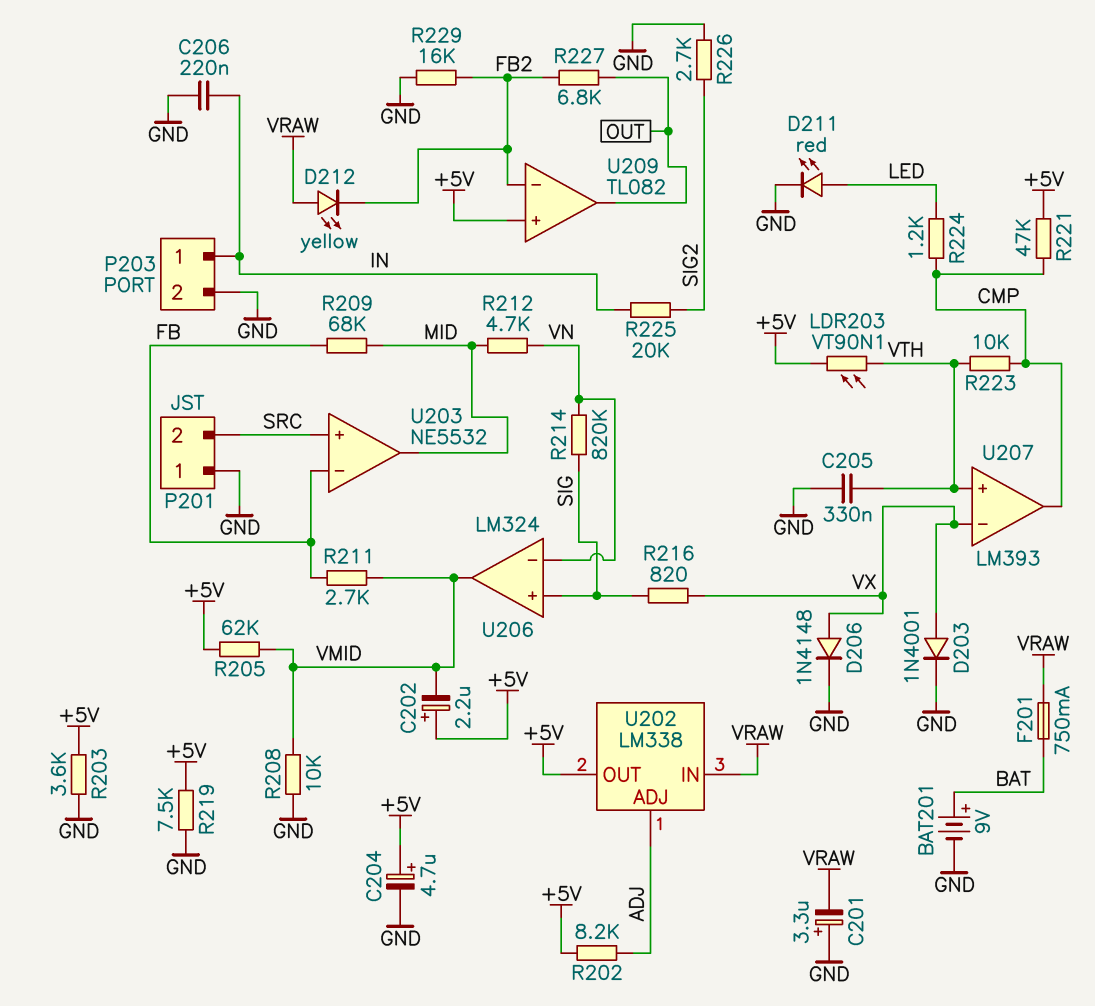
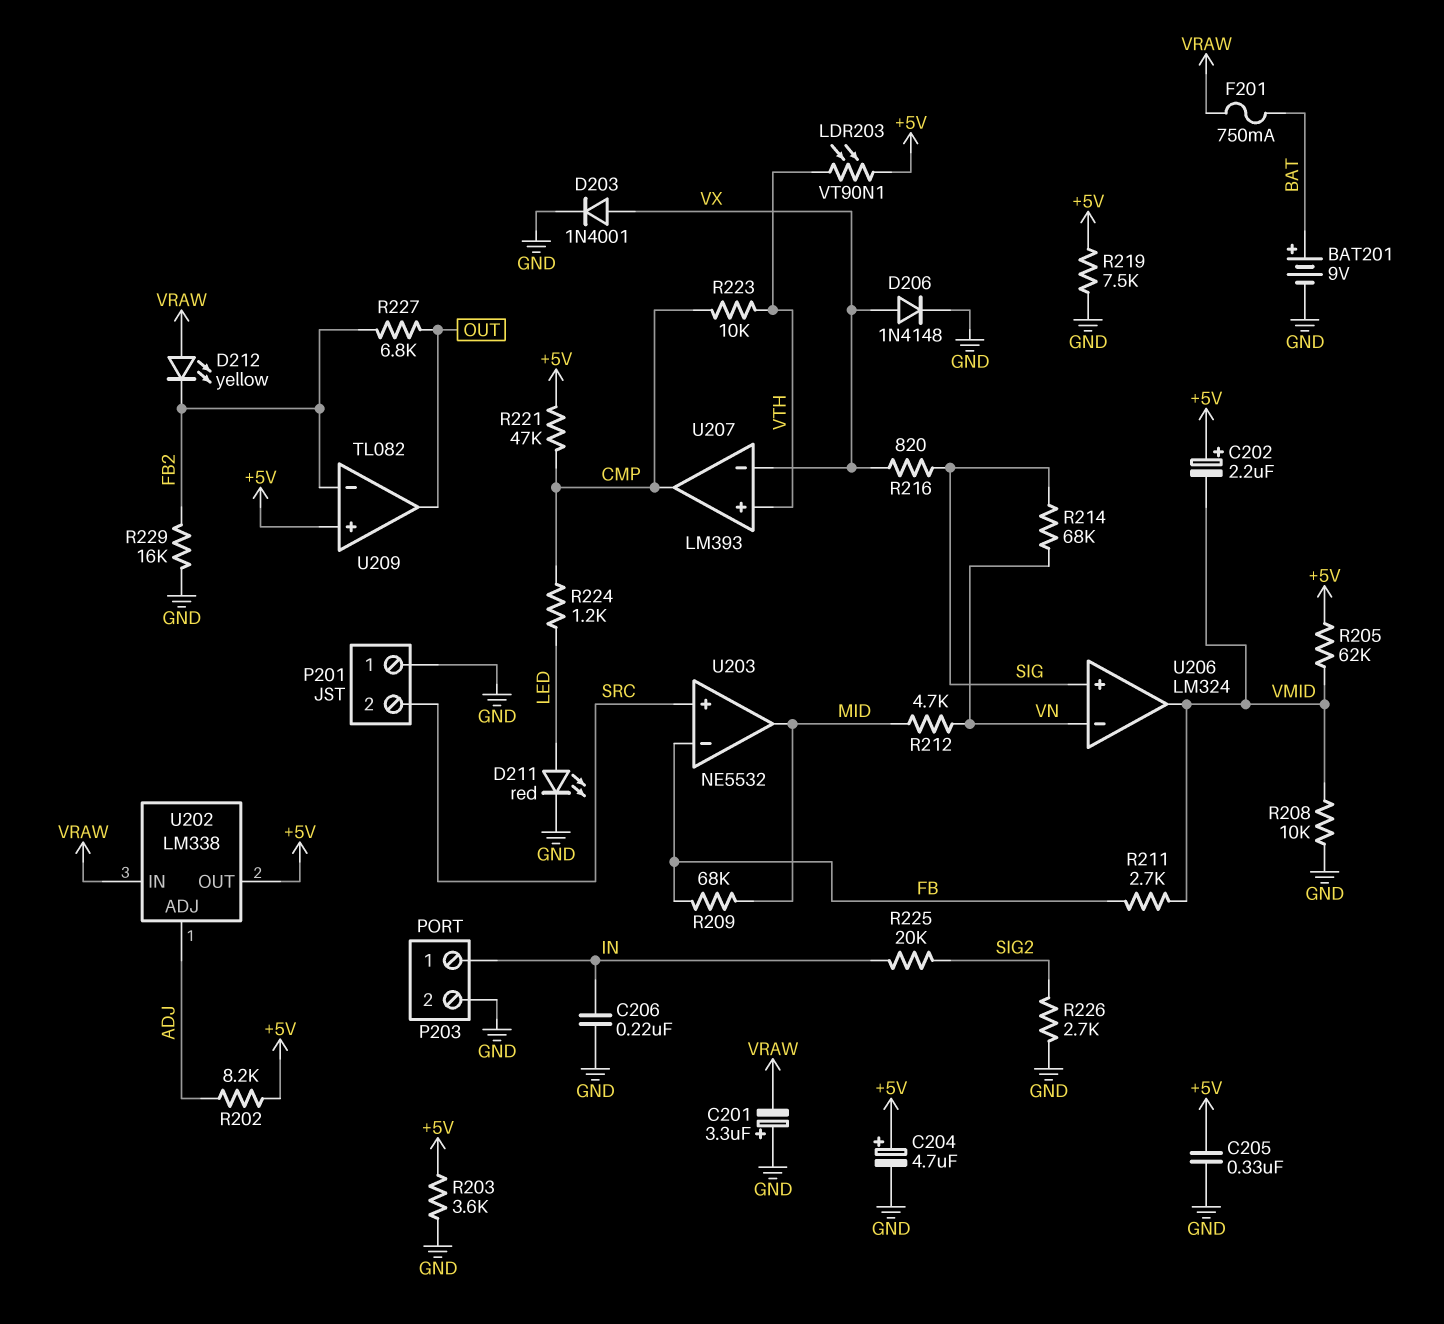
C205: 330nF (GND, VTH) -> 330nF (+5V, GND)
R214: 820k (SIG, VN) -> 68k (SIG, VN)

